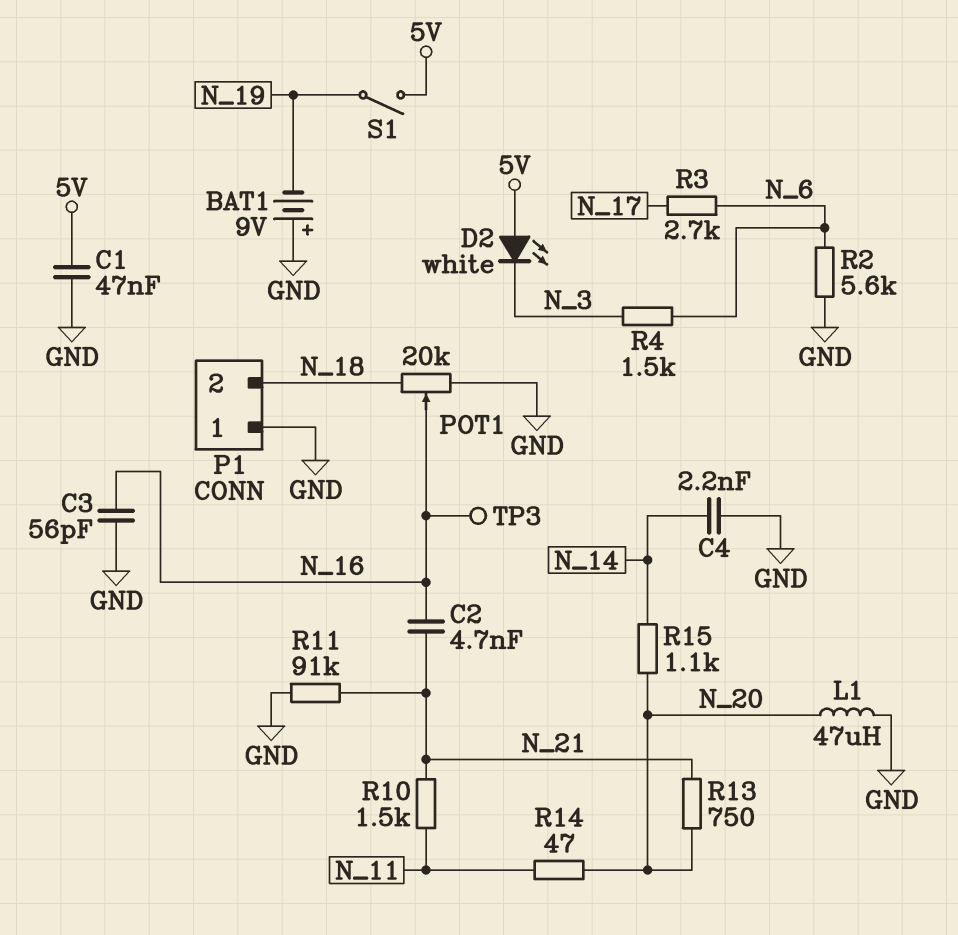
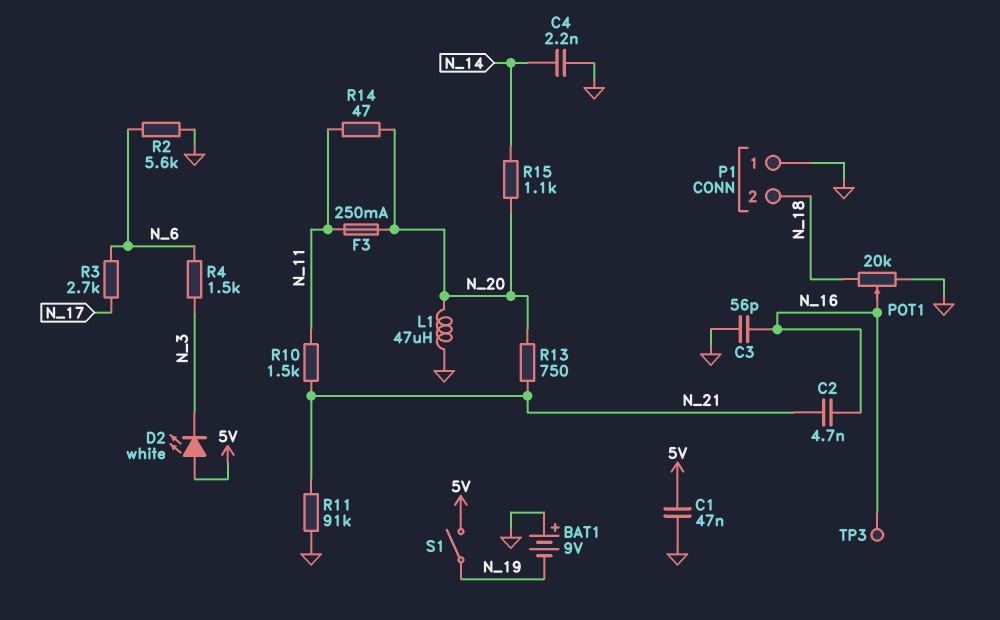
F3: none -> 250mA (N_11, N_20)

